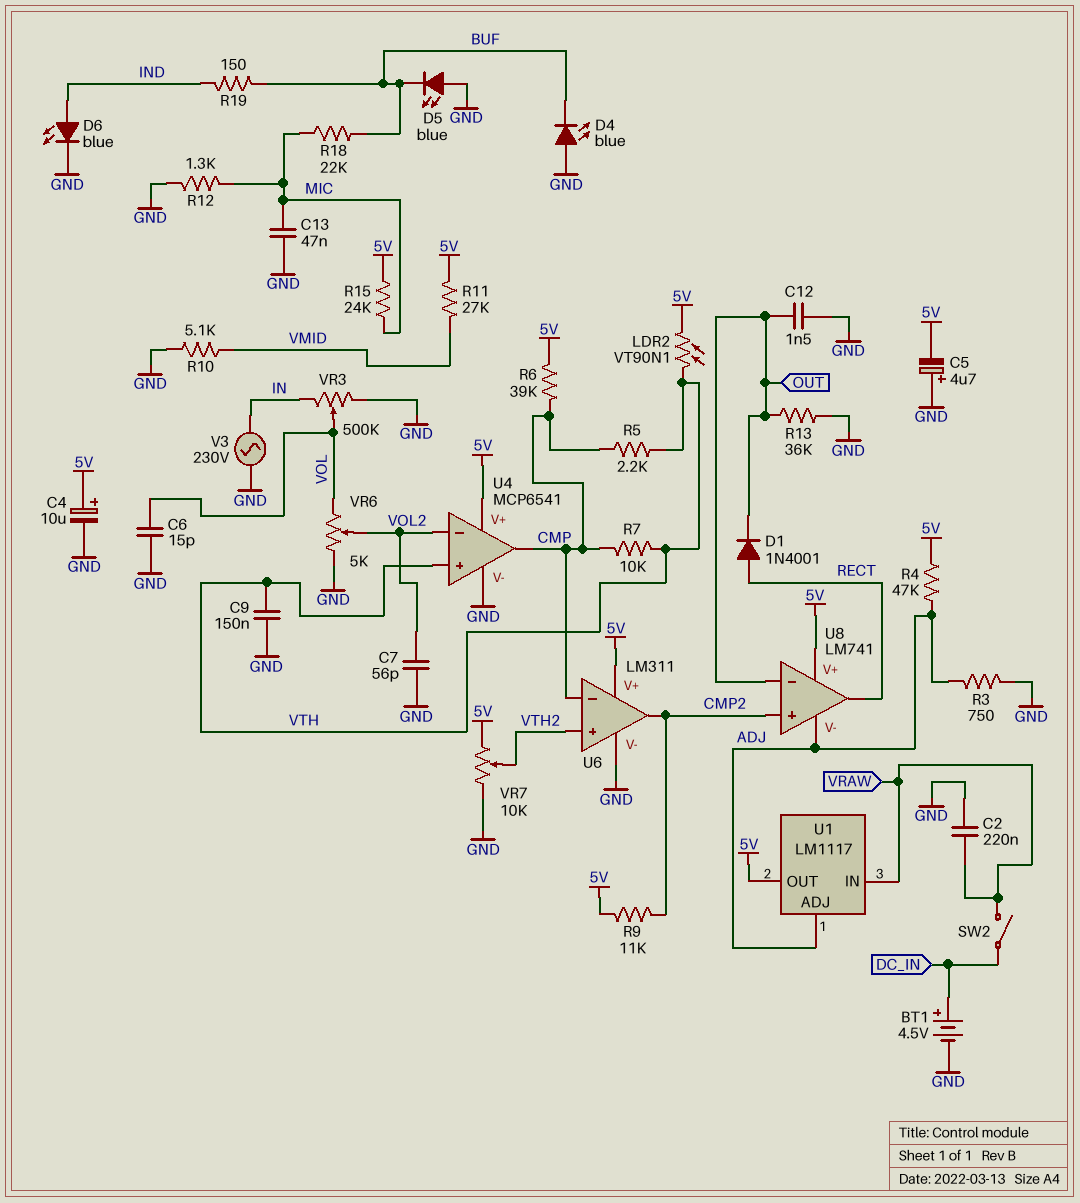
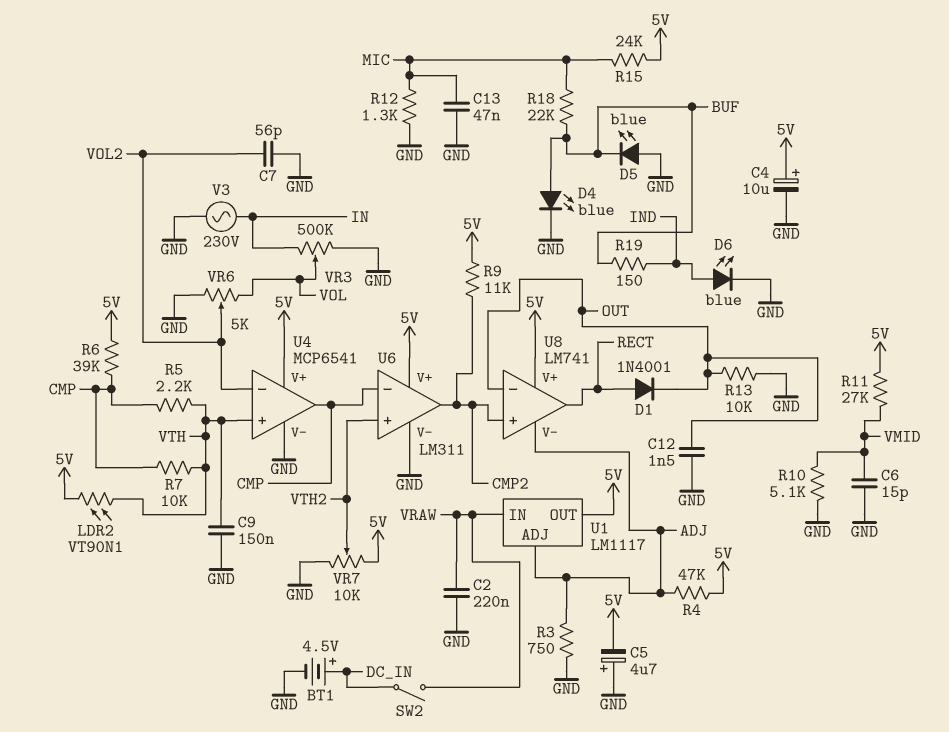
C6: 15pF (GND, VOL) -> 15pF (GND, VMID)
D4: LED blue (A GND, K BUF) -> LED blue (A BUF, K GND)
R13: 36k (GND, OUT) -> 10k (GND, OUT)

